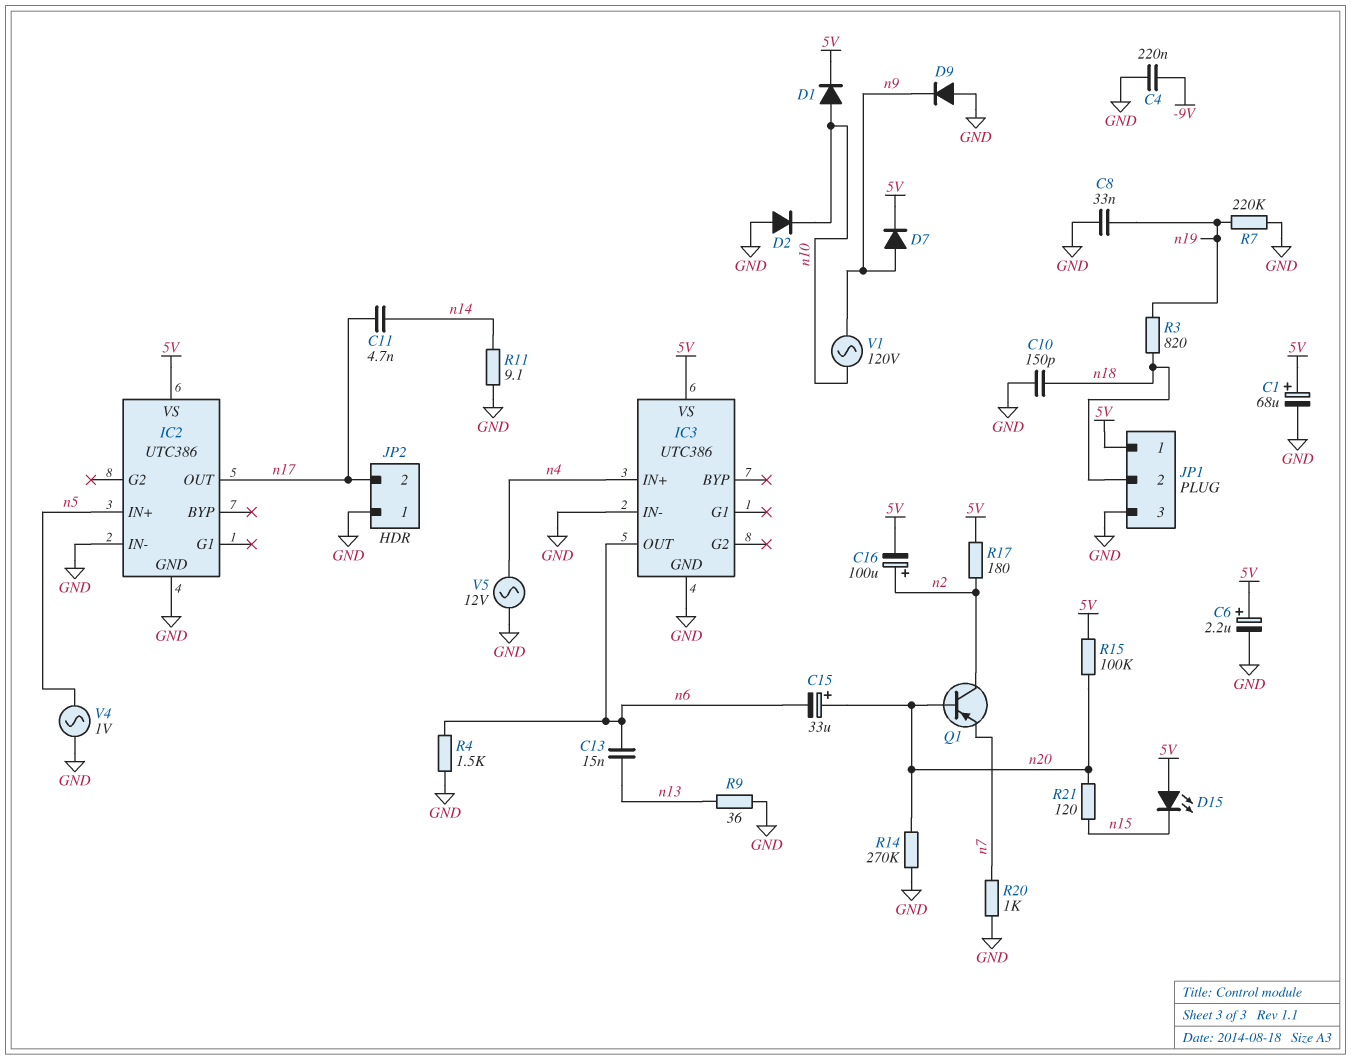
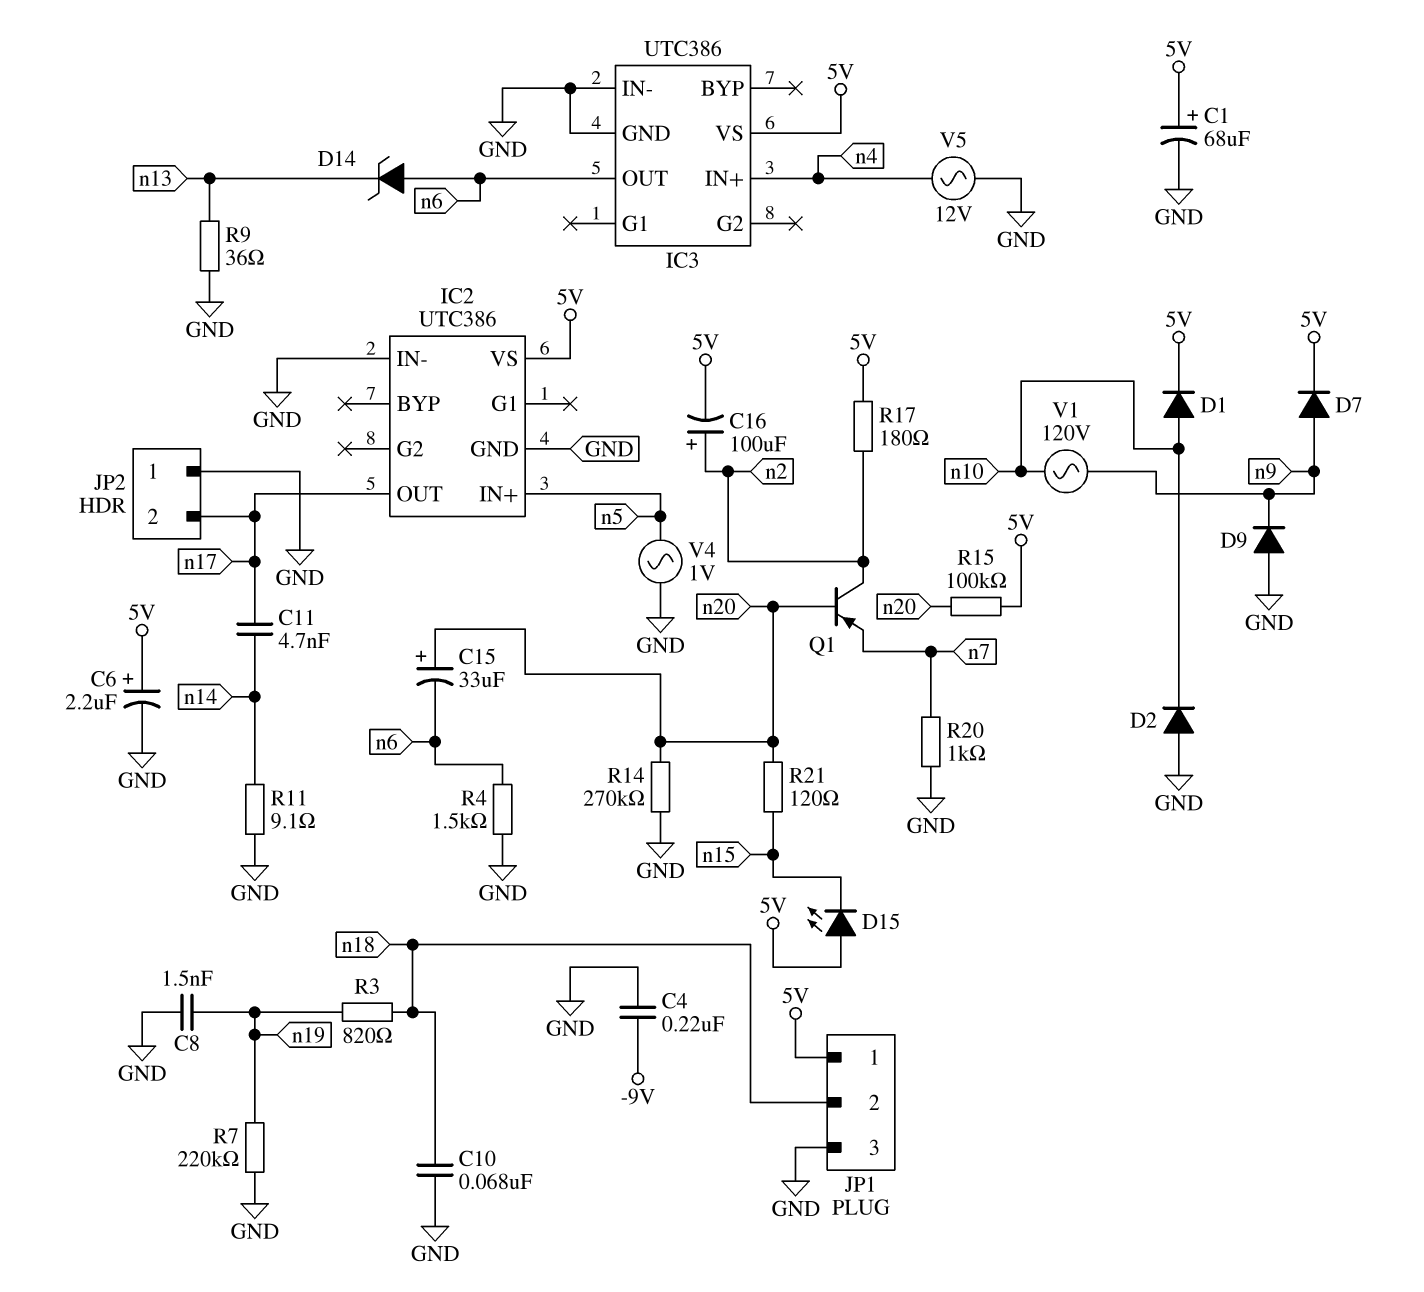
C8: 33nF (GND, n19) -> 1.5nF (GND, n19)
C10: 150pF (GND, n18) -> 68nF (GND, n18)
C13: 15nF (n6, n13) -> none
D14: none -> zener (A n6, K n13)

